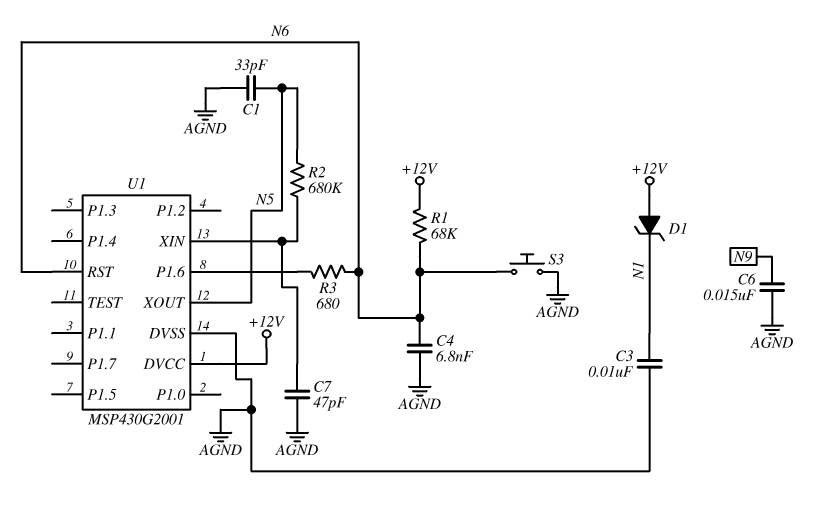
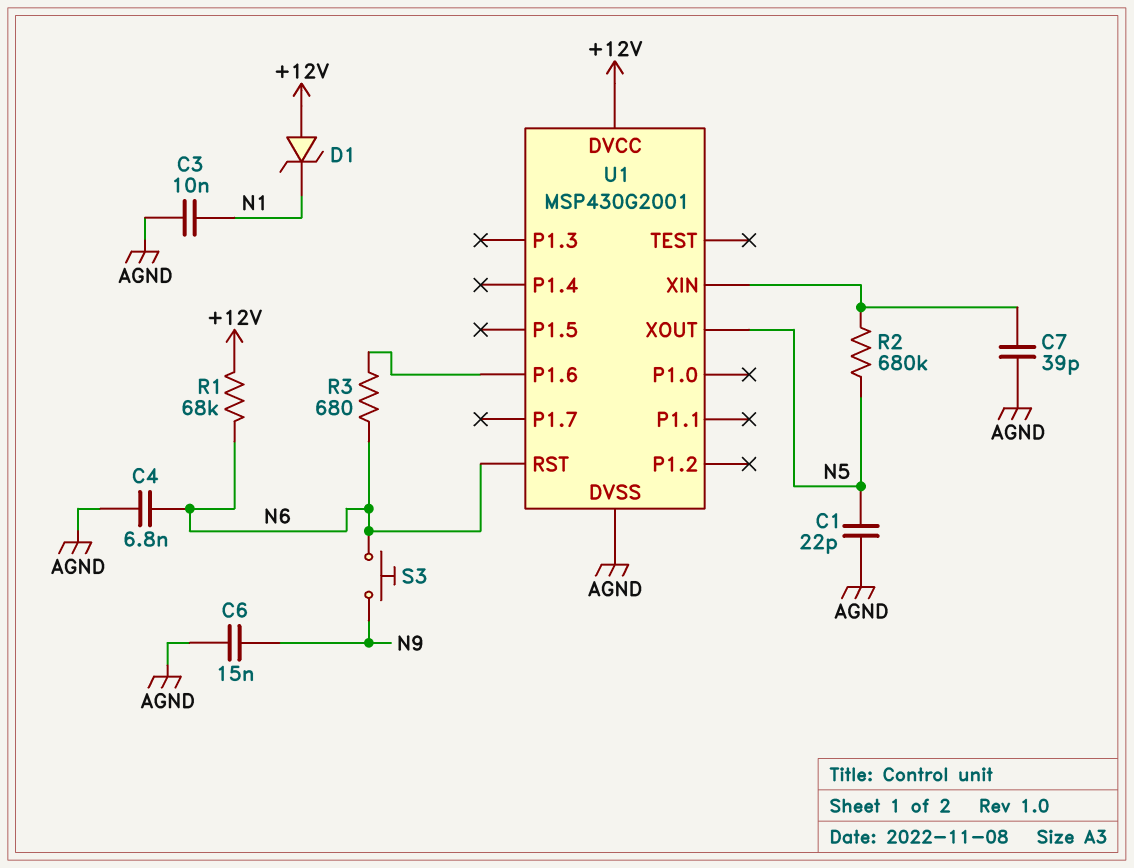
C1: 33pF (AGND, N5) -> 22pF (AGND, N5)
C7: 47pF (AGND, U1/XIN) -> 39pF (AGND, U1/XIN)
S3: button (AGND, N6) -> button (N6, N9)

